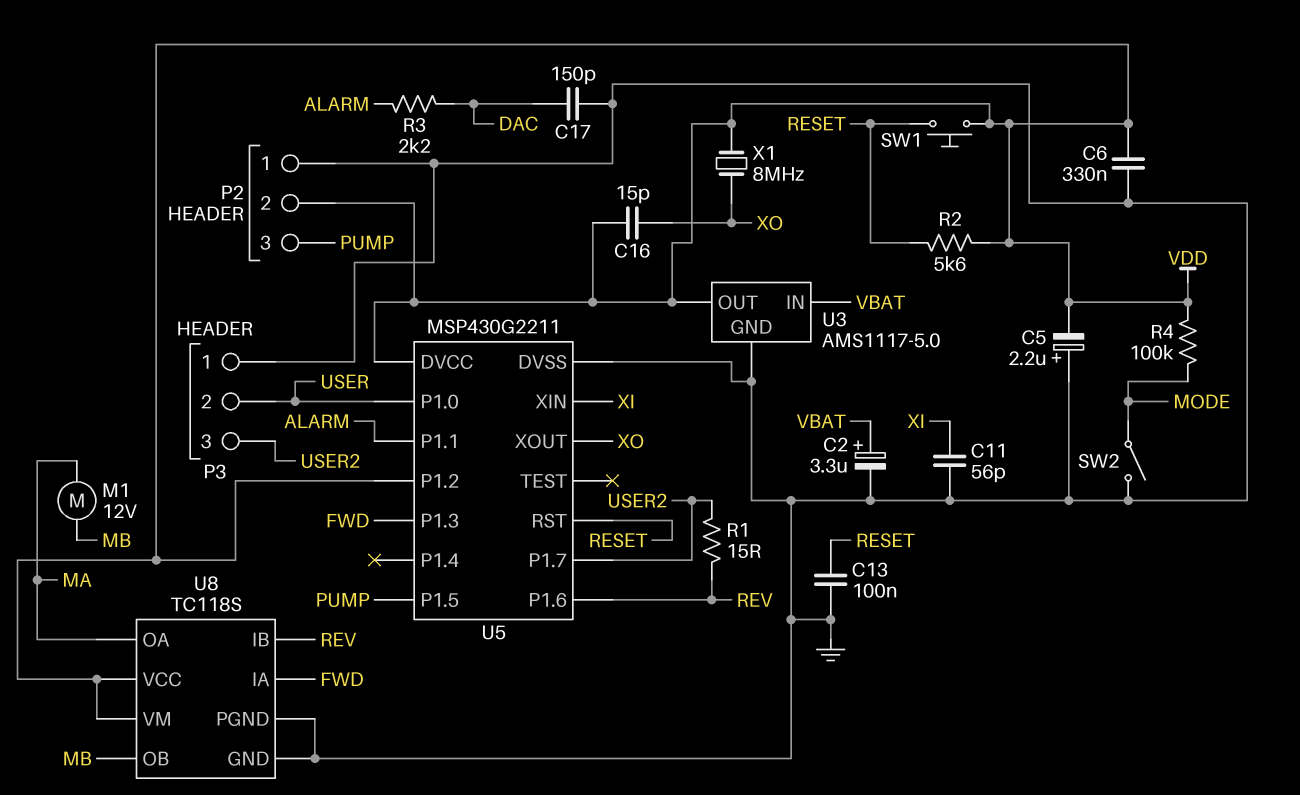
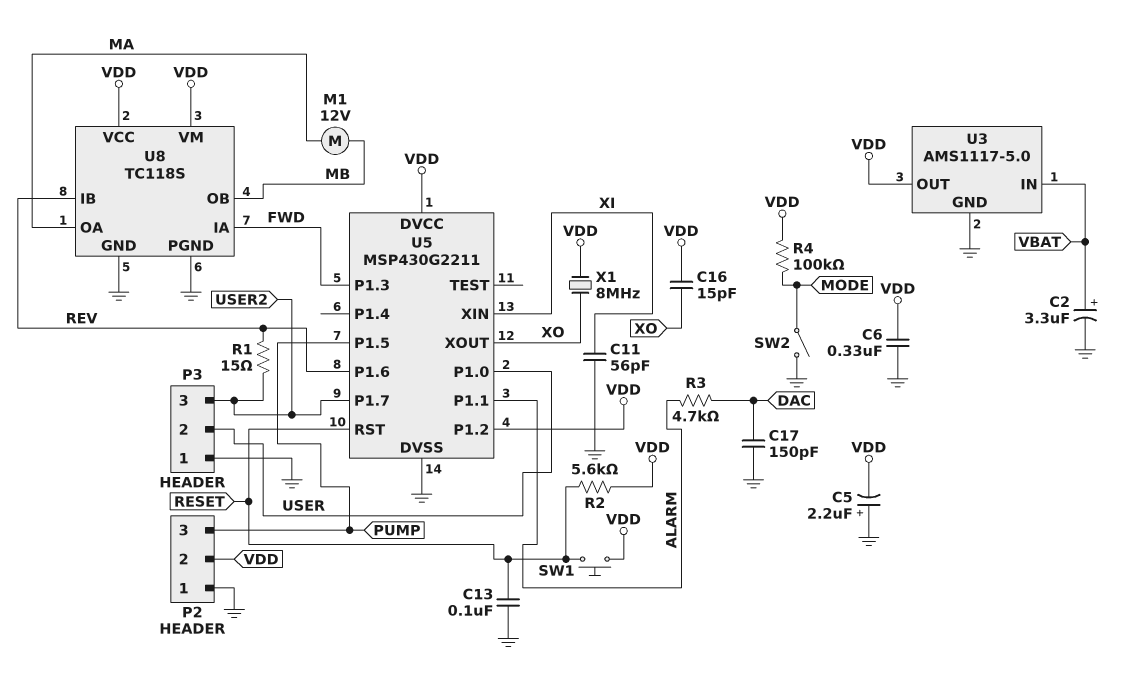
R3: 2.2k (ALARM, DAC) -> 4.7k (ALARM, DAC)

